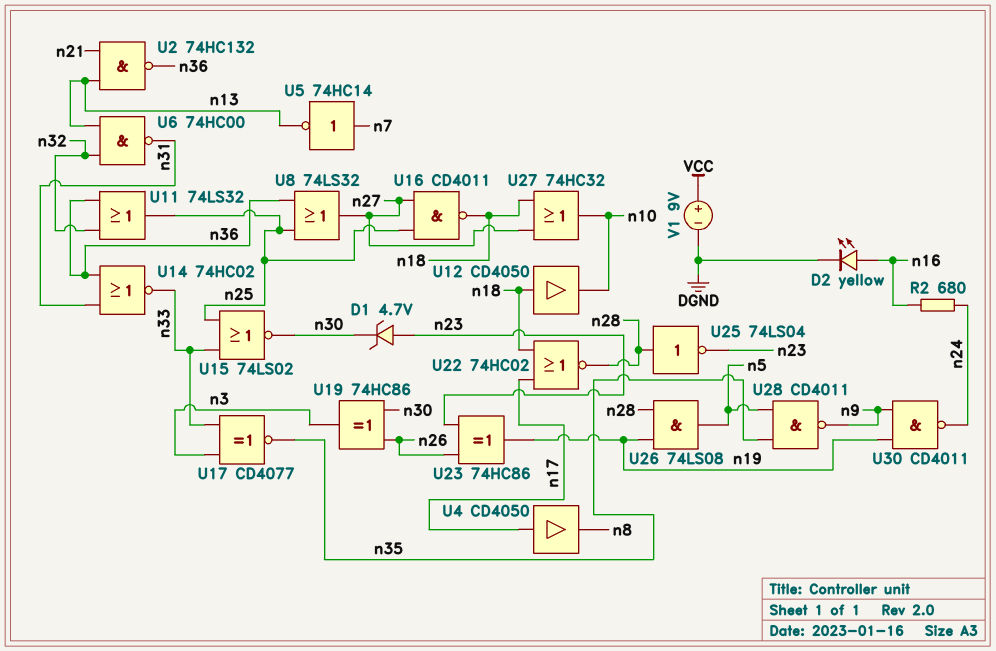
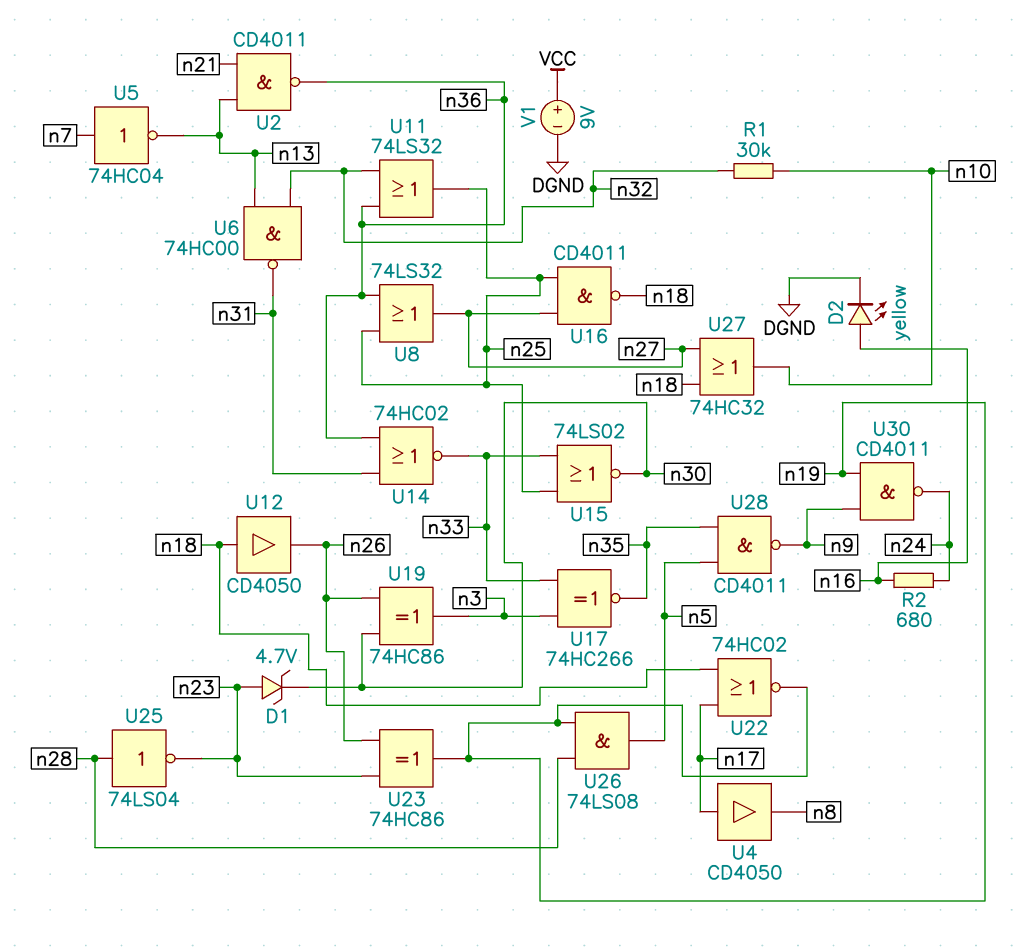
R1: none -> 30k (n10, n32)
U2: NAND 74HC132 (in n13, in n21, out n36) -> NAND CD4011 (in n13, in n21, out n36)
U5: NOT 74HC14 (in n7, out n13) -> NOT 74HC04 (in n7, out n13)
U12: buffer CD4050 (in n18, out n10) -> buffer CD4050 (in n18, out n26)
U17: XNOR CD4077 (in n3, in n33, out n35) -> XNOR 74HC266 (in n3, in n33, out n35)
U22: NOR 74HC02 (in n17, in n18, out n28) -> NOR 74HC02 (in n17, in n18, out n19)

